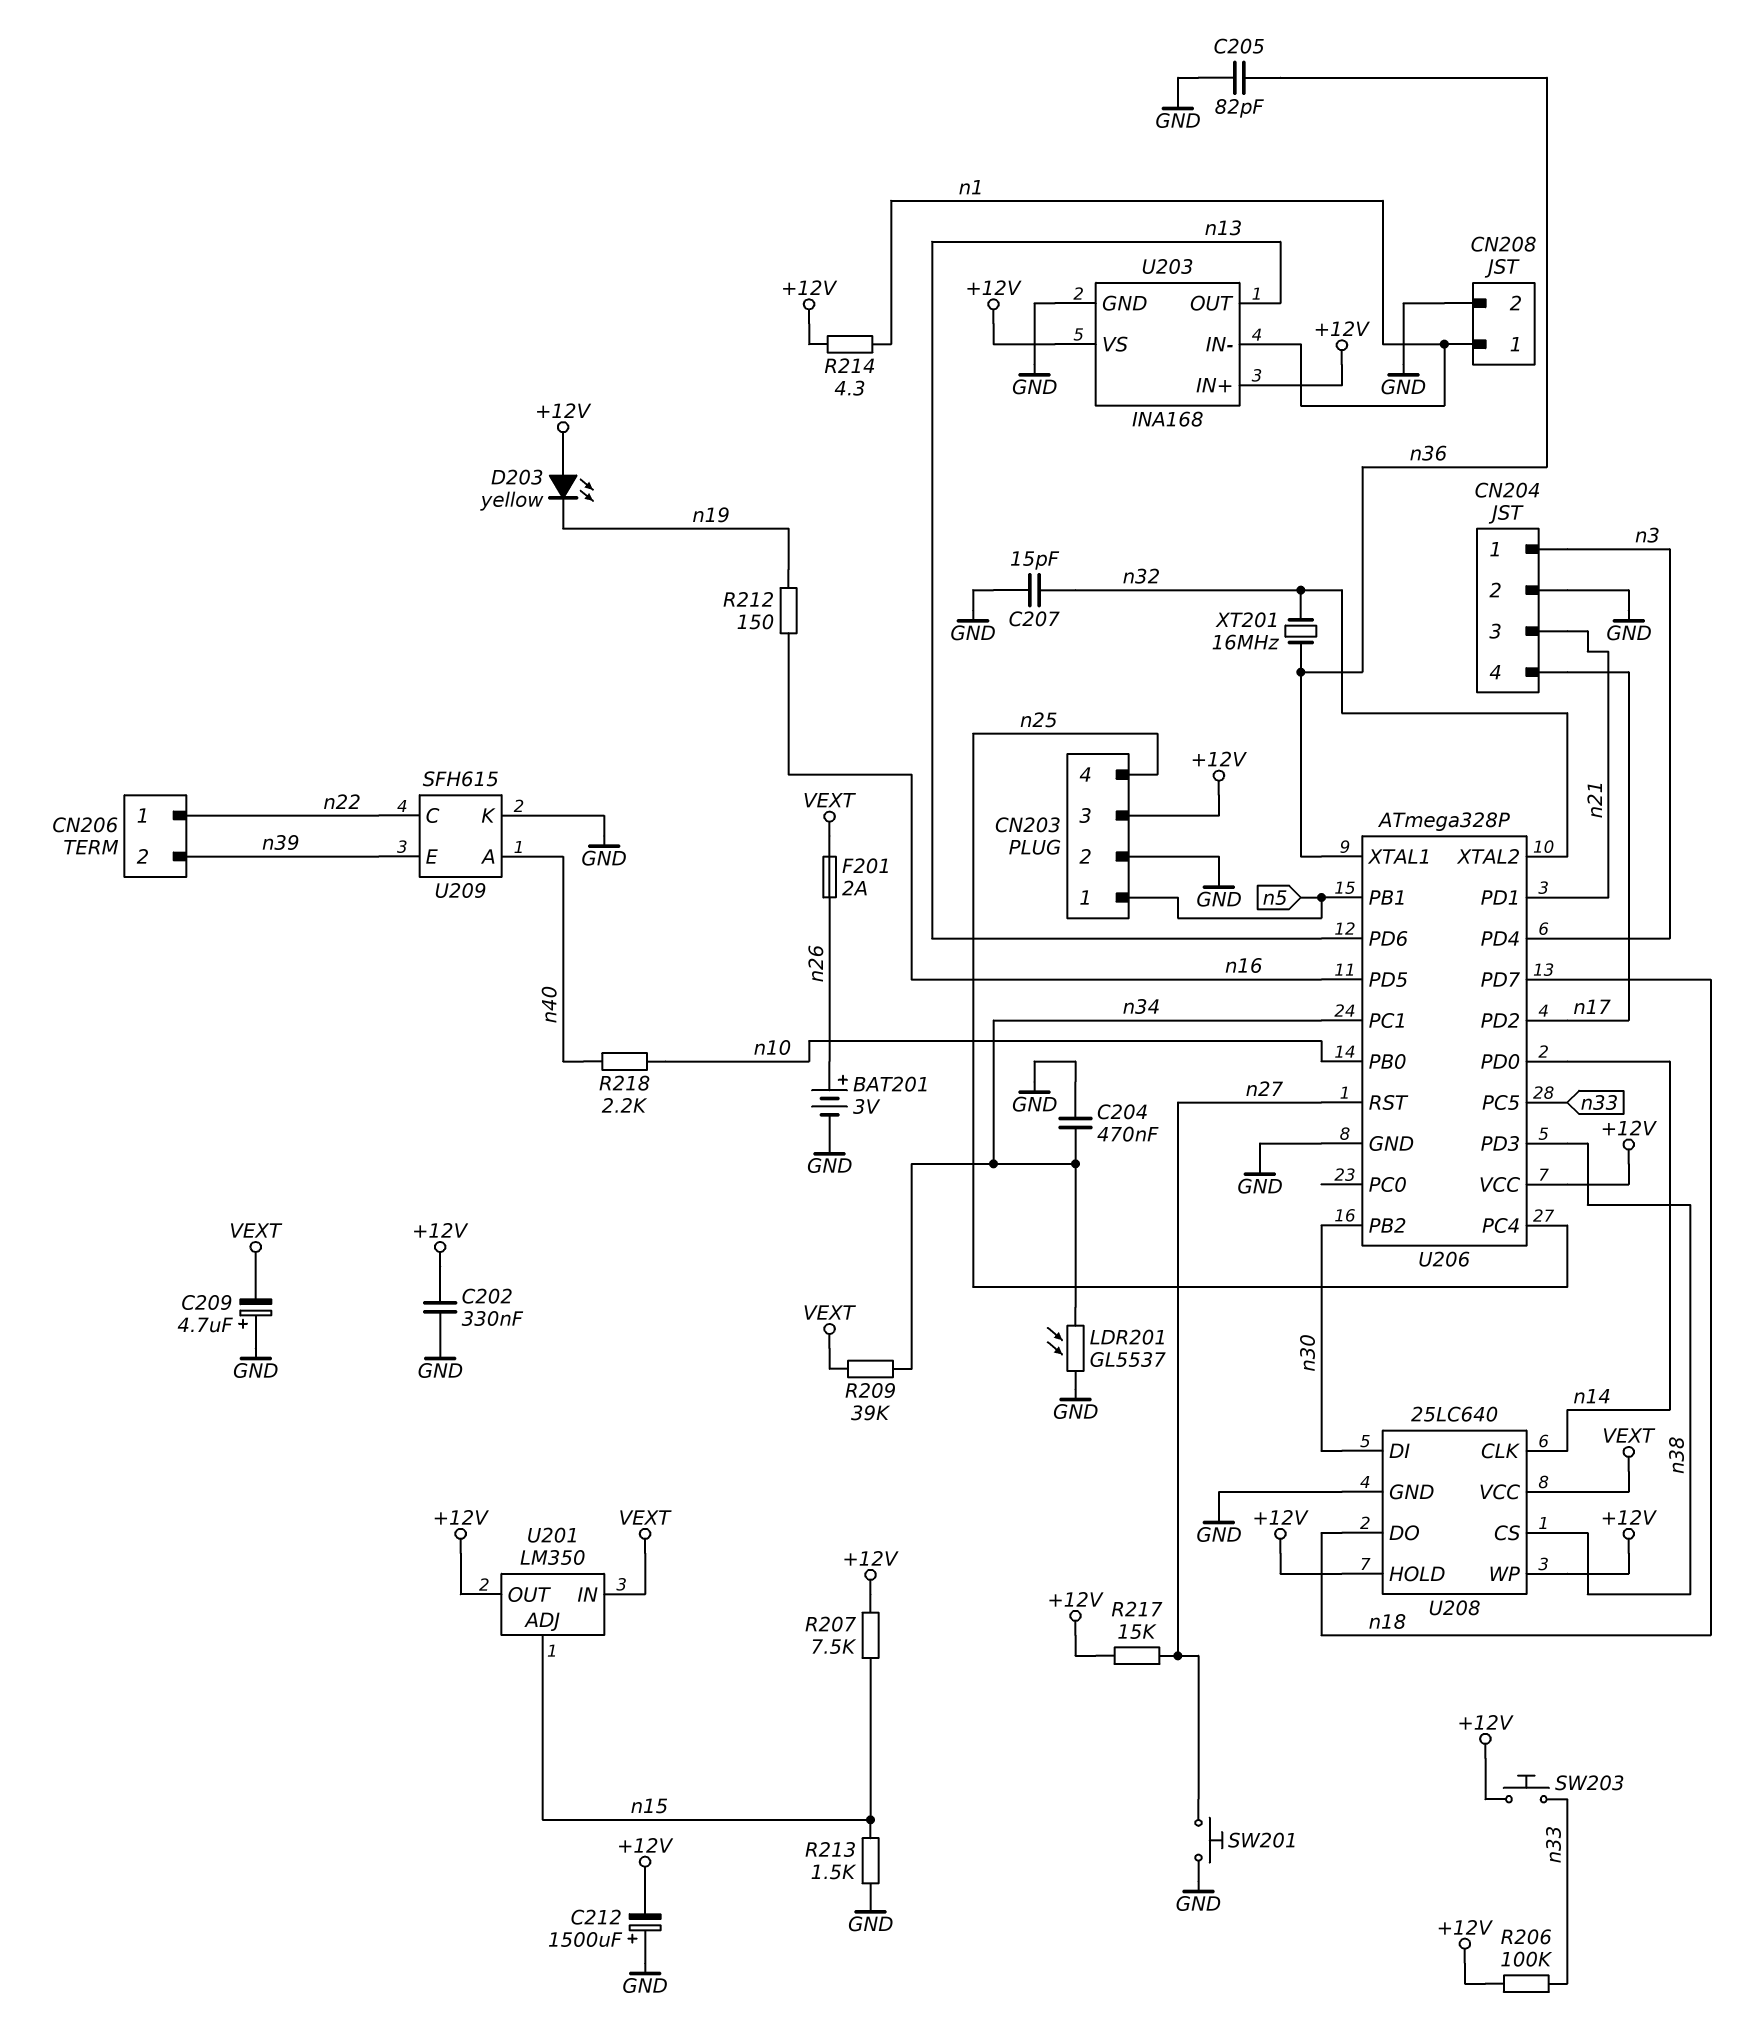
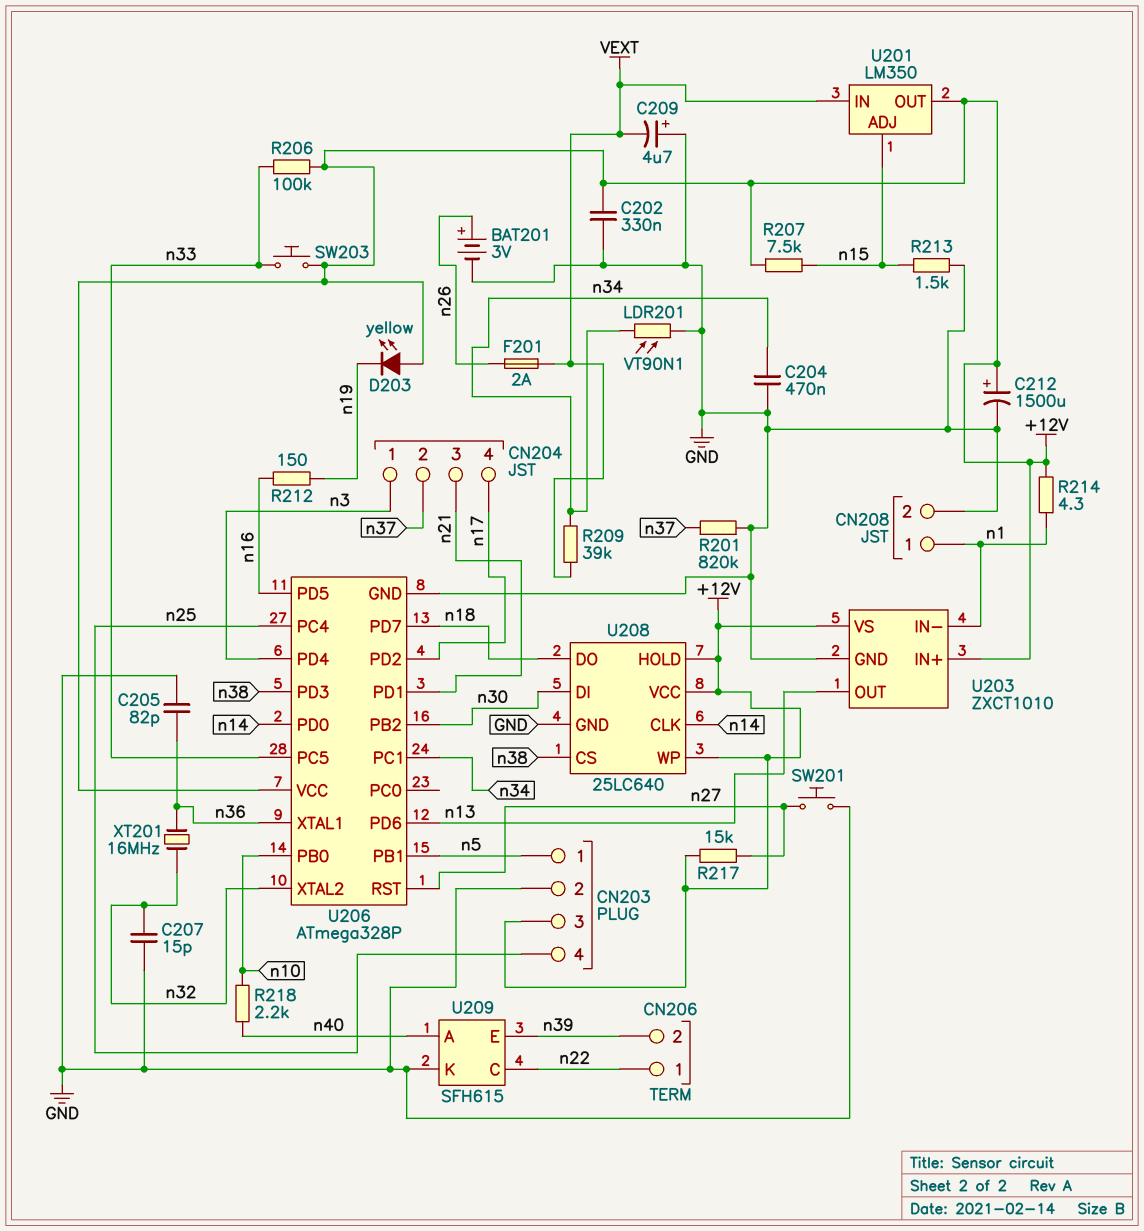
C212: 1500uF (plus GND, minus +12V) -> 1500uF (plus +12V, minus GND)
CN204 pin 2: GND -> n37
LDR201: GL5537 (GND, n34) -> VT90N1 (GND, n34)
R201: none -> 820k (GND, n37)
U203: INA168 -> ZXCT1010
U208 pin VCC: VEXT -> +12V

